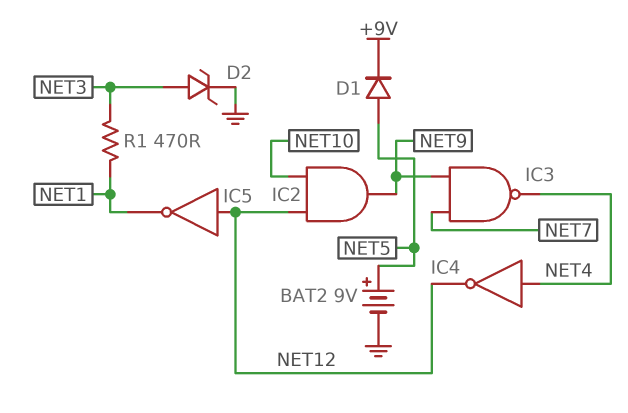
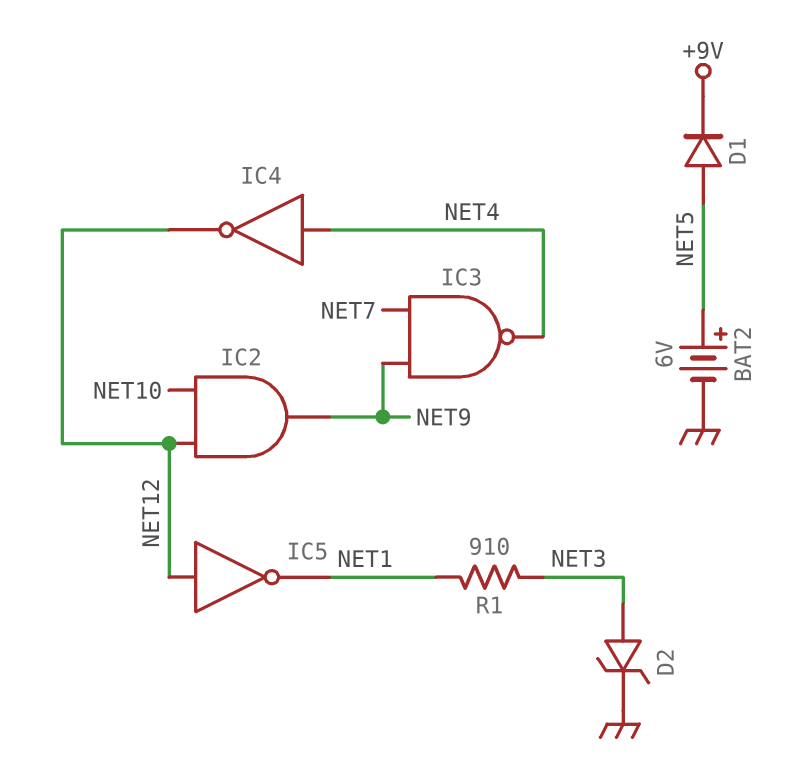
BAT2: 9V (plus NET5, minus GND) -> 6V (plus NET5, minus GND)
R1: 470 (NET1, NET3) -> 910 (NET1, NET3)

